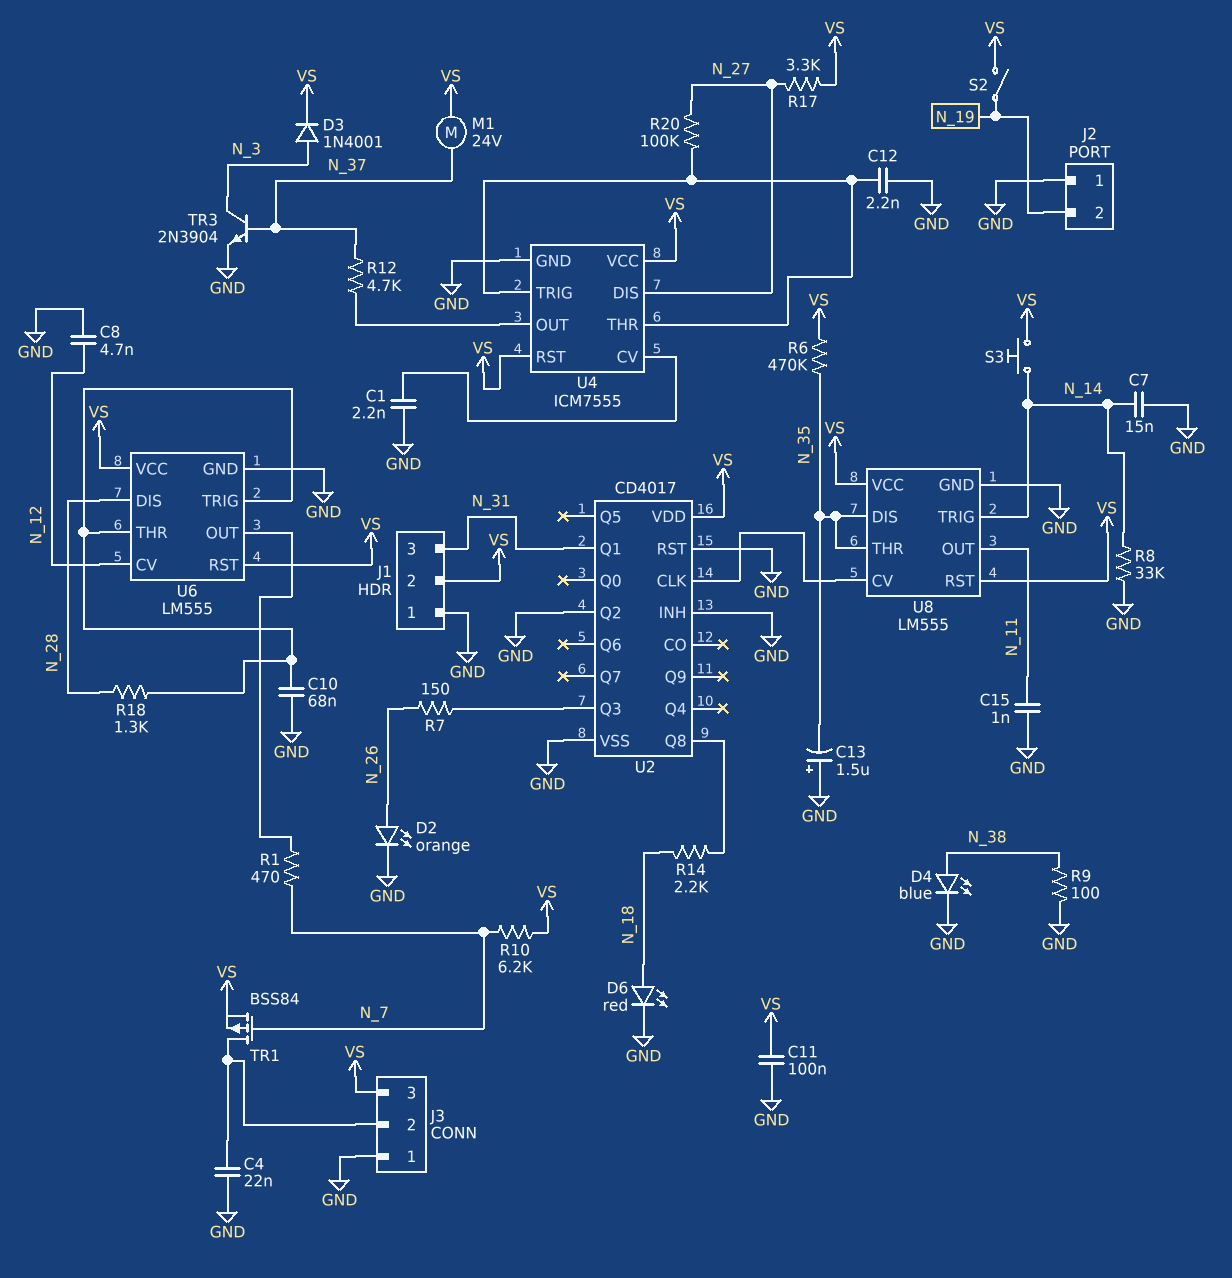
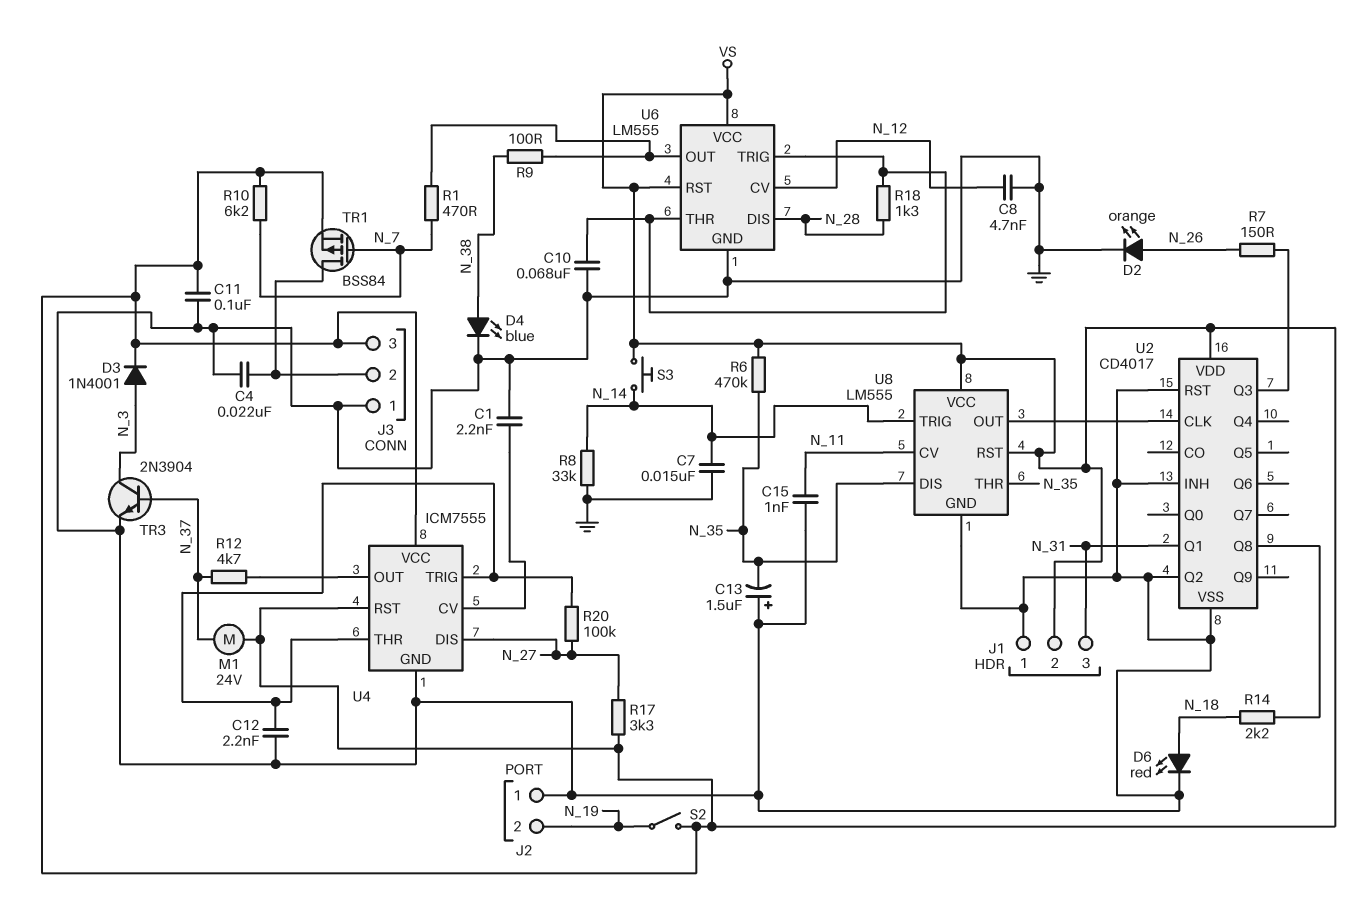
R9: 100 (GND, N_38) -> 100 (N_38, U6/OUT)
U8 pin CV: U2/CLK -> N_11
U8 pin OUT: N_11 -> U2/CLK

